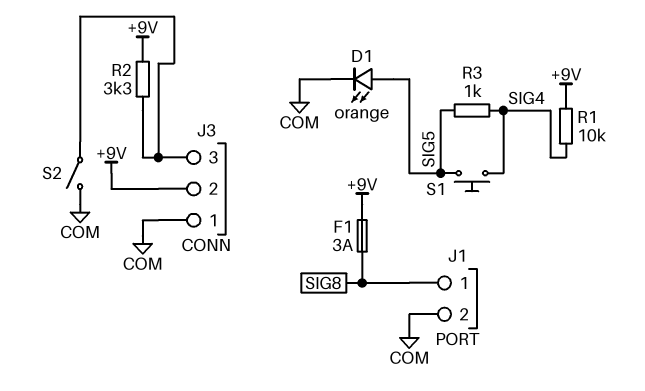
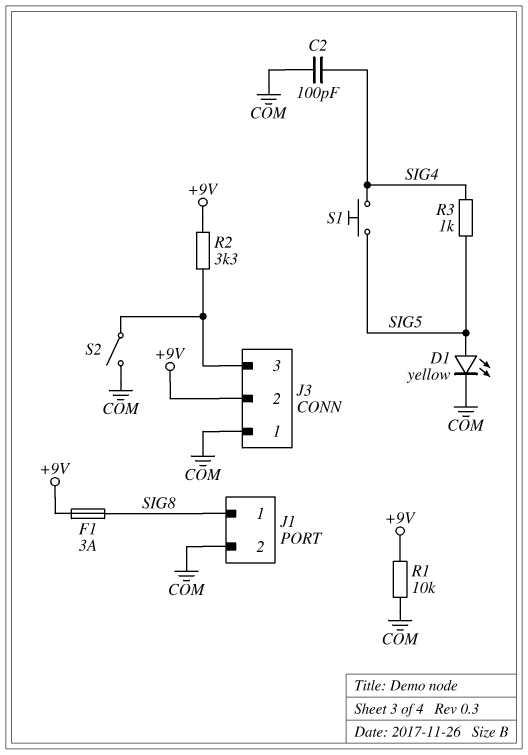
C2: none -> 100pF (COM, SIG4)
D1: LED orange (A SIG5, K COM) -> LED yellow (A SIG5, K COM)
R1: 10k (+9V, SIG4) -> 10k (+9V, COM)

